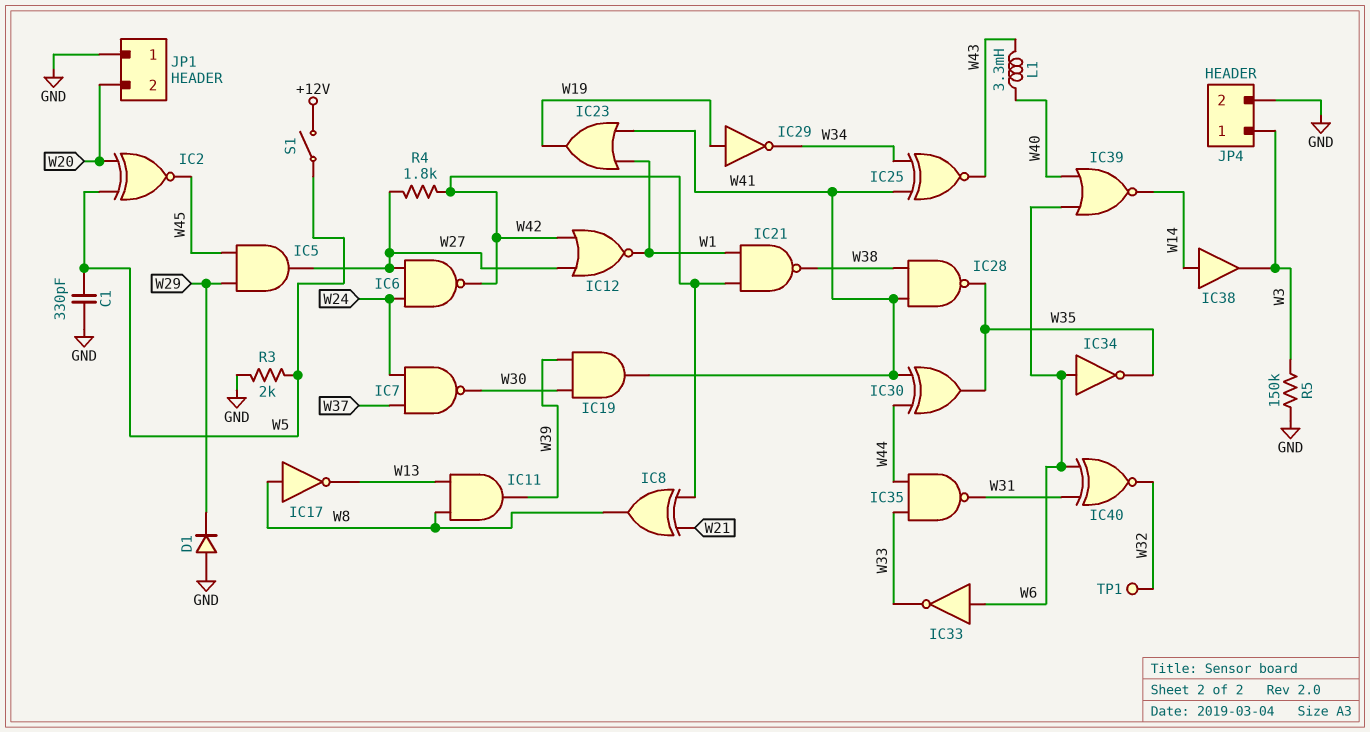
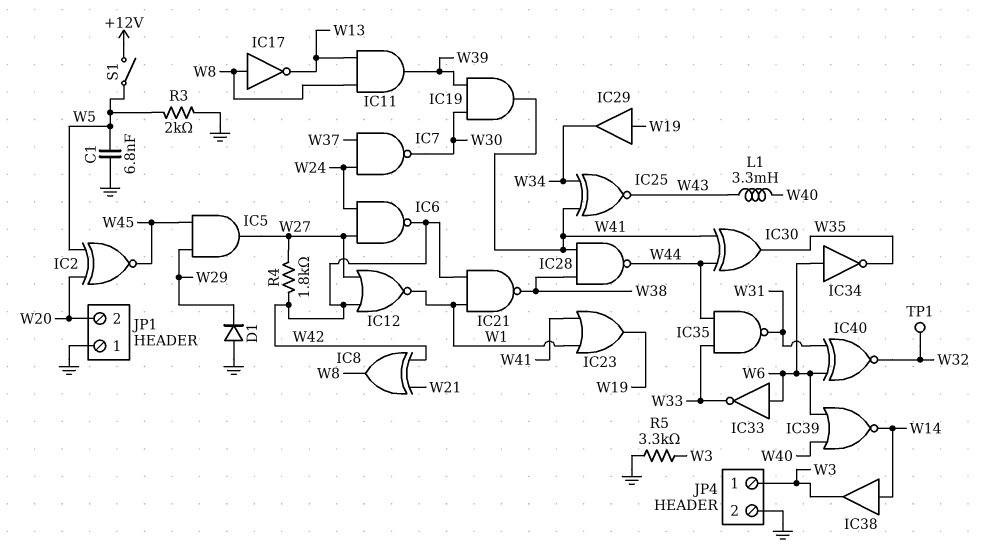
C1: 330pF (GND, W5) -> 6.8nF (GND, W5)
IC28: NAND (in W38, in W41, out W35) -> NAND (in W38, in W41, out W44)
IC29: NOT (in W19, out W34) -> buffer (in W19, out W34)
R5: 150k (GND, W3) -> 3.3k (GND, W3)

